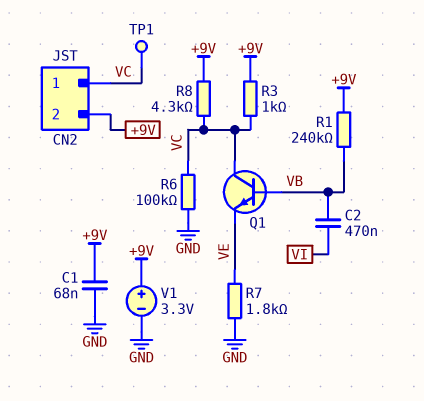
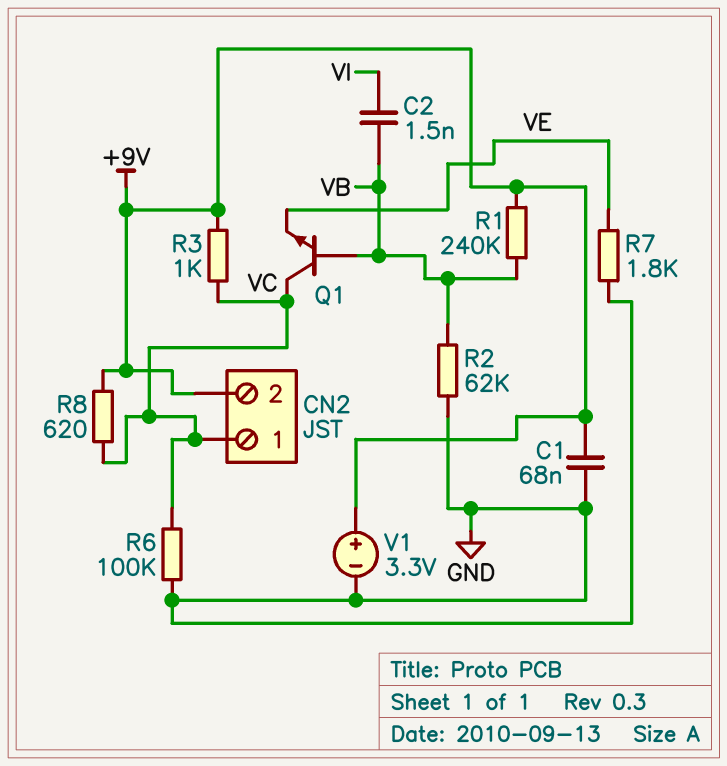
C2: 470nF (VB, VI) -> 1.5nF (VB, VI)
R2: none -> 62k (GND, VB)
R8: 4.3k (+9V, VC) -> 620 (+9V, VC)
TP1: test point (VC) -> none

